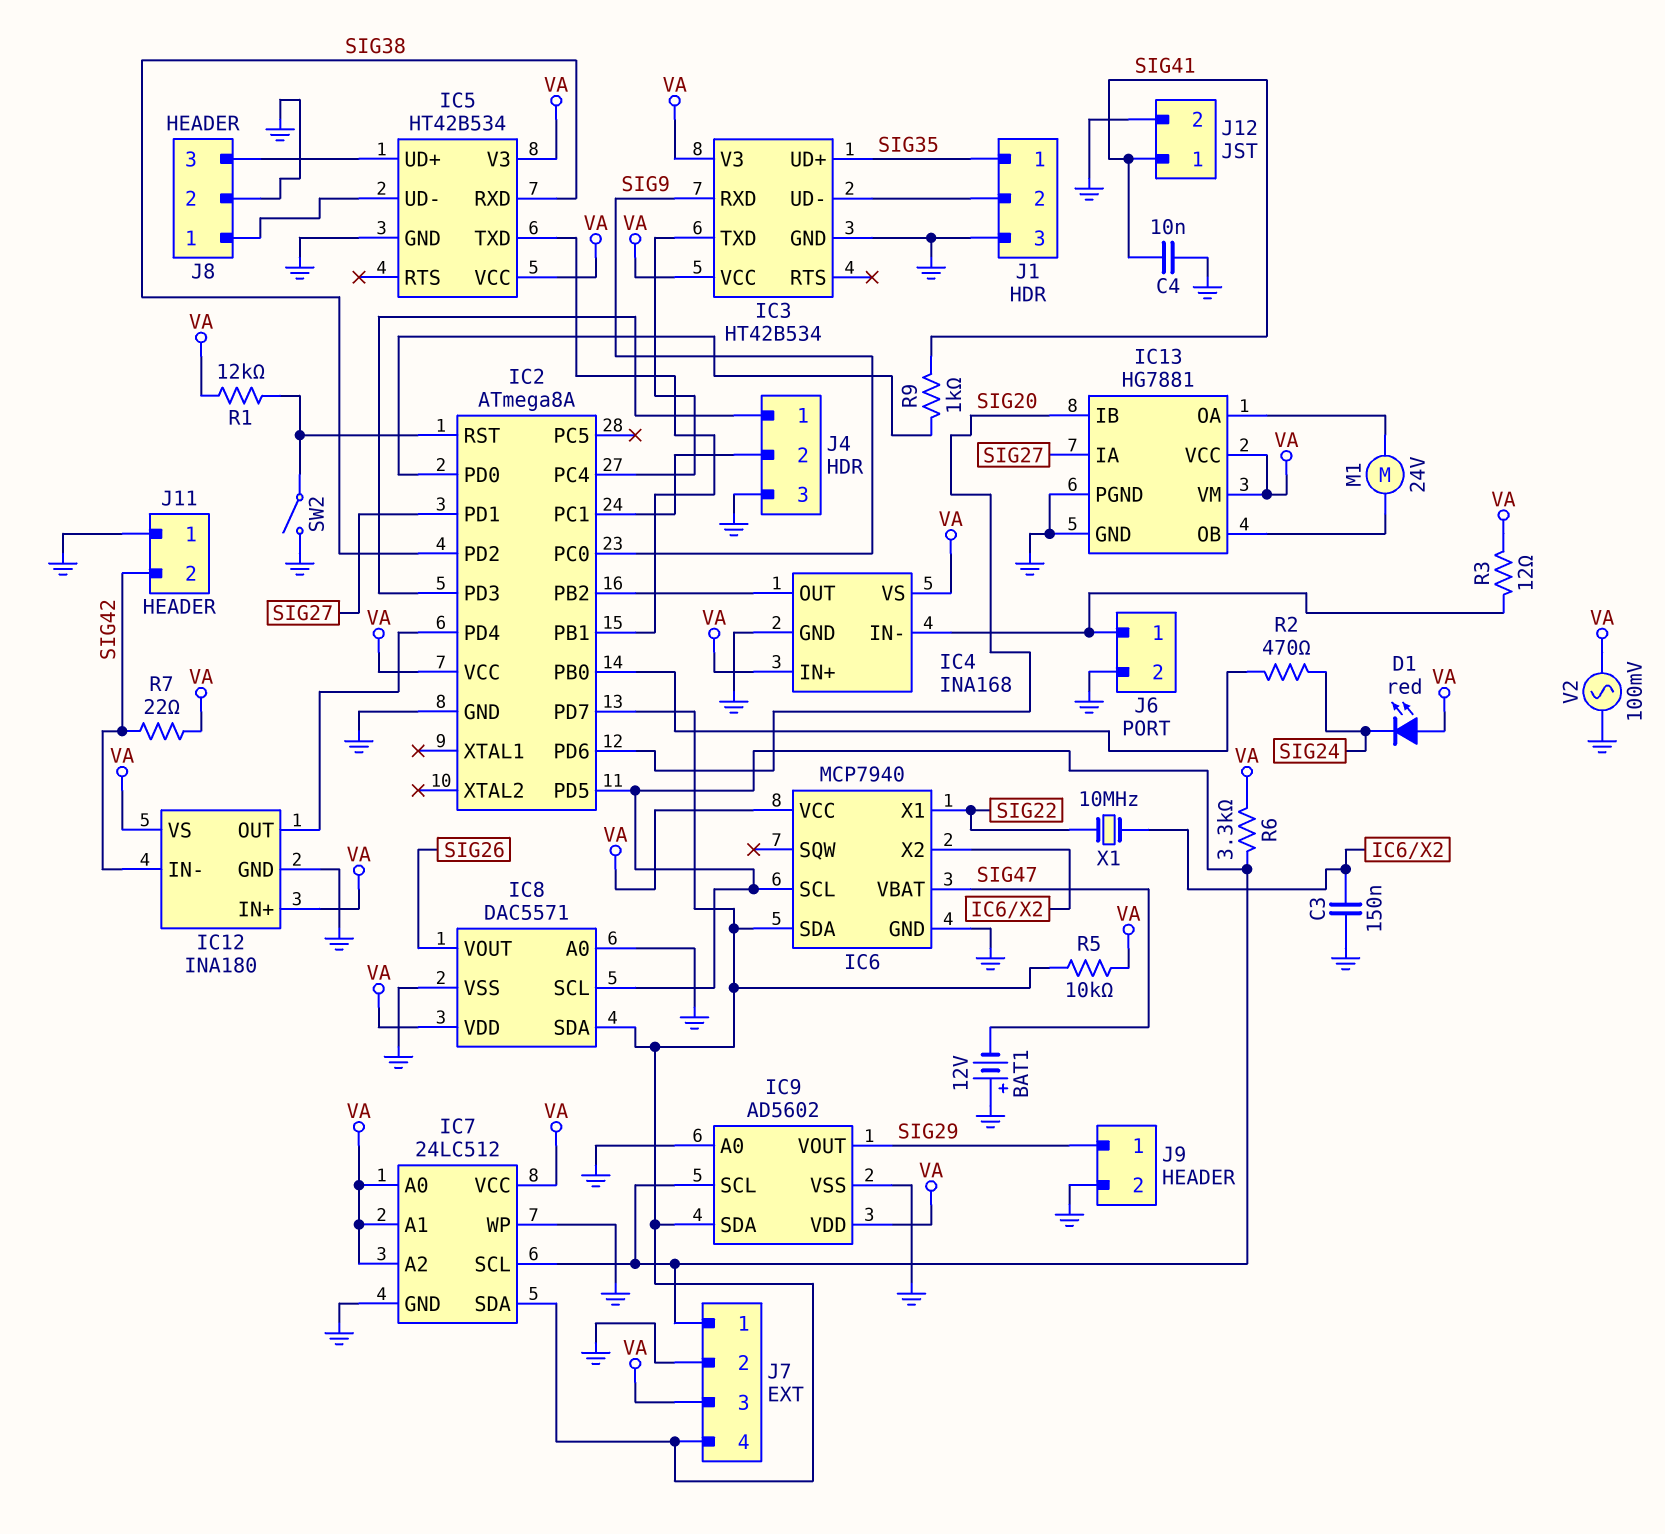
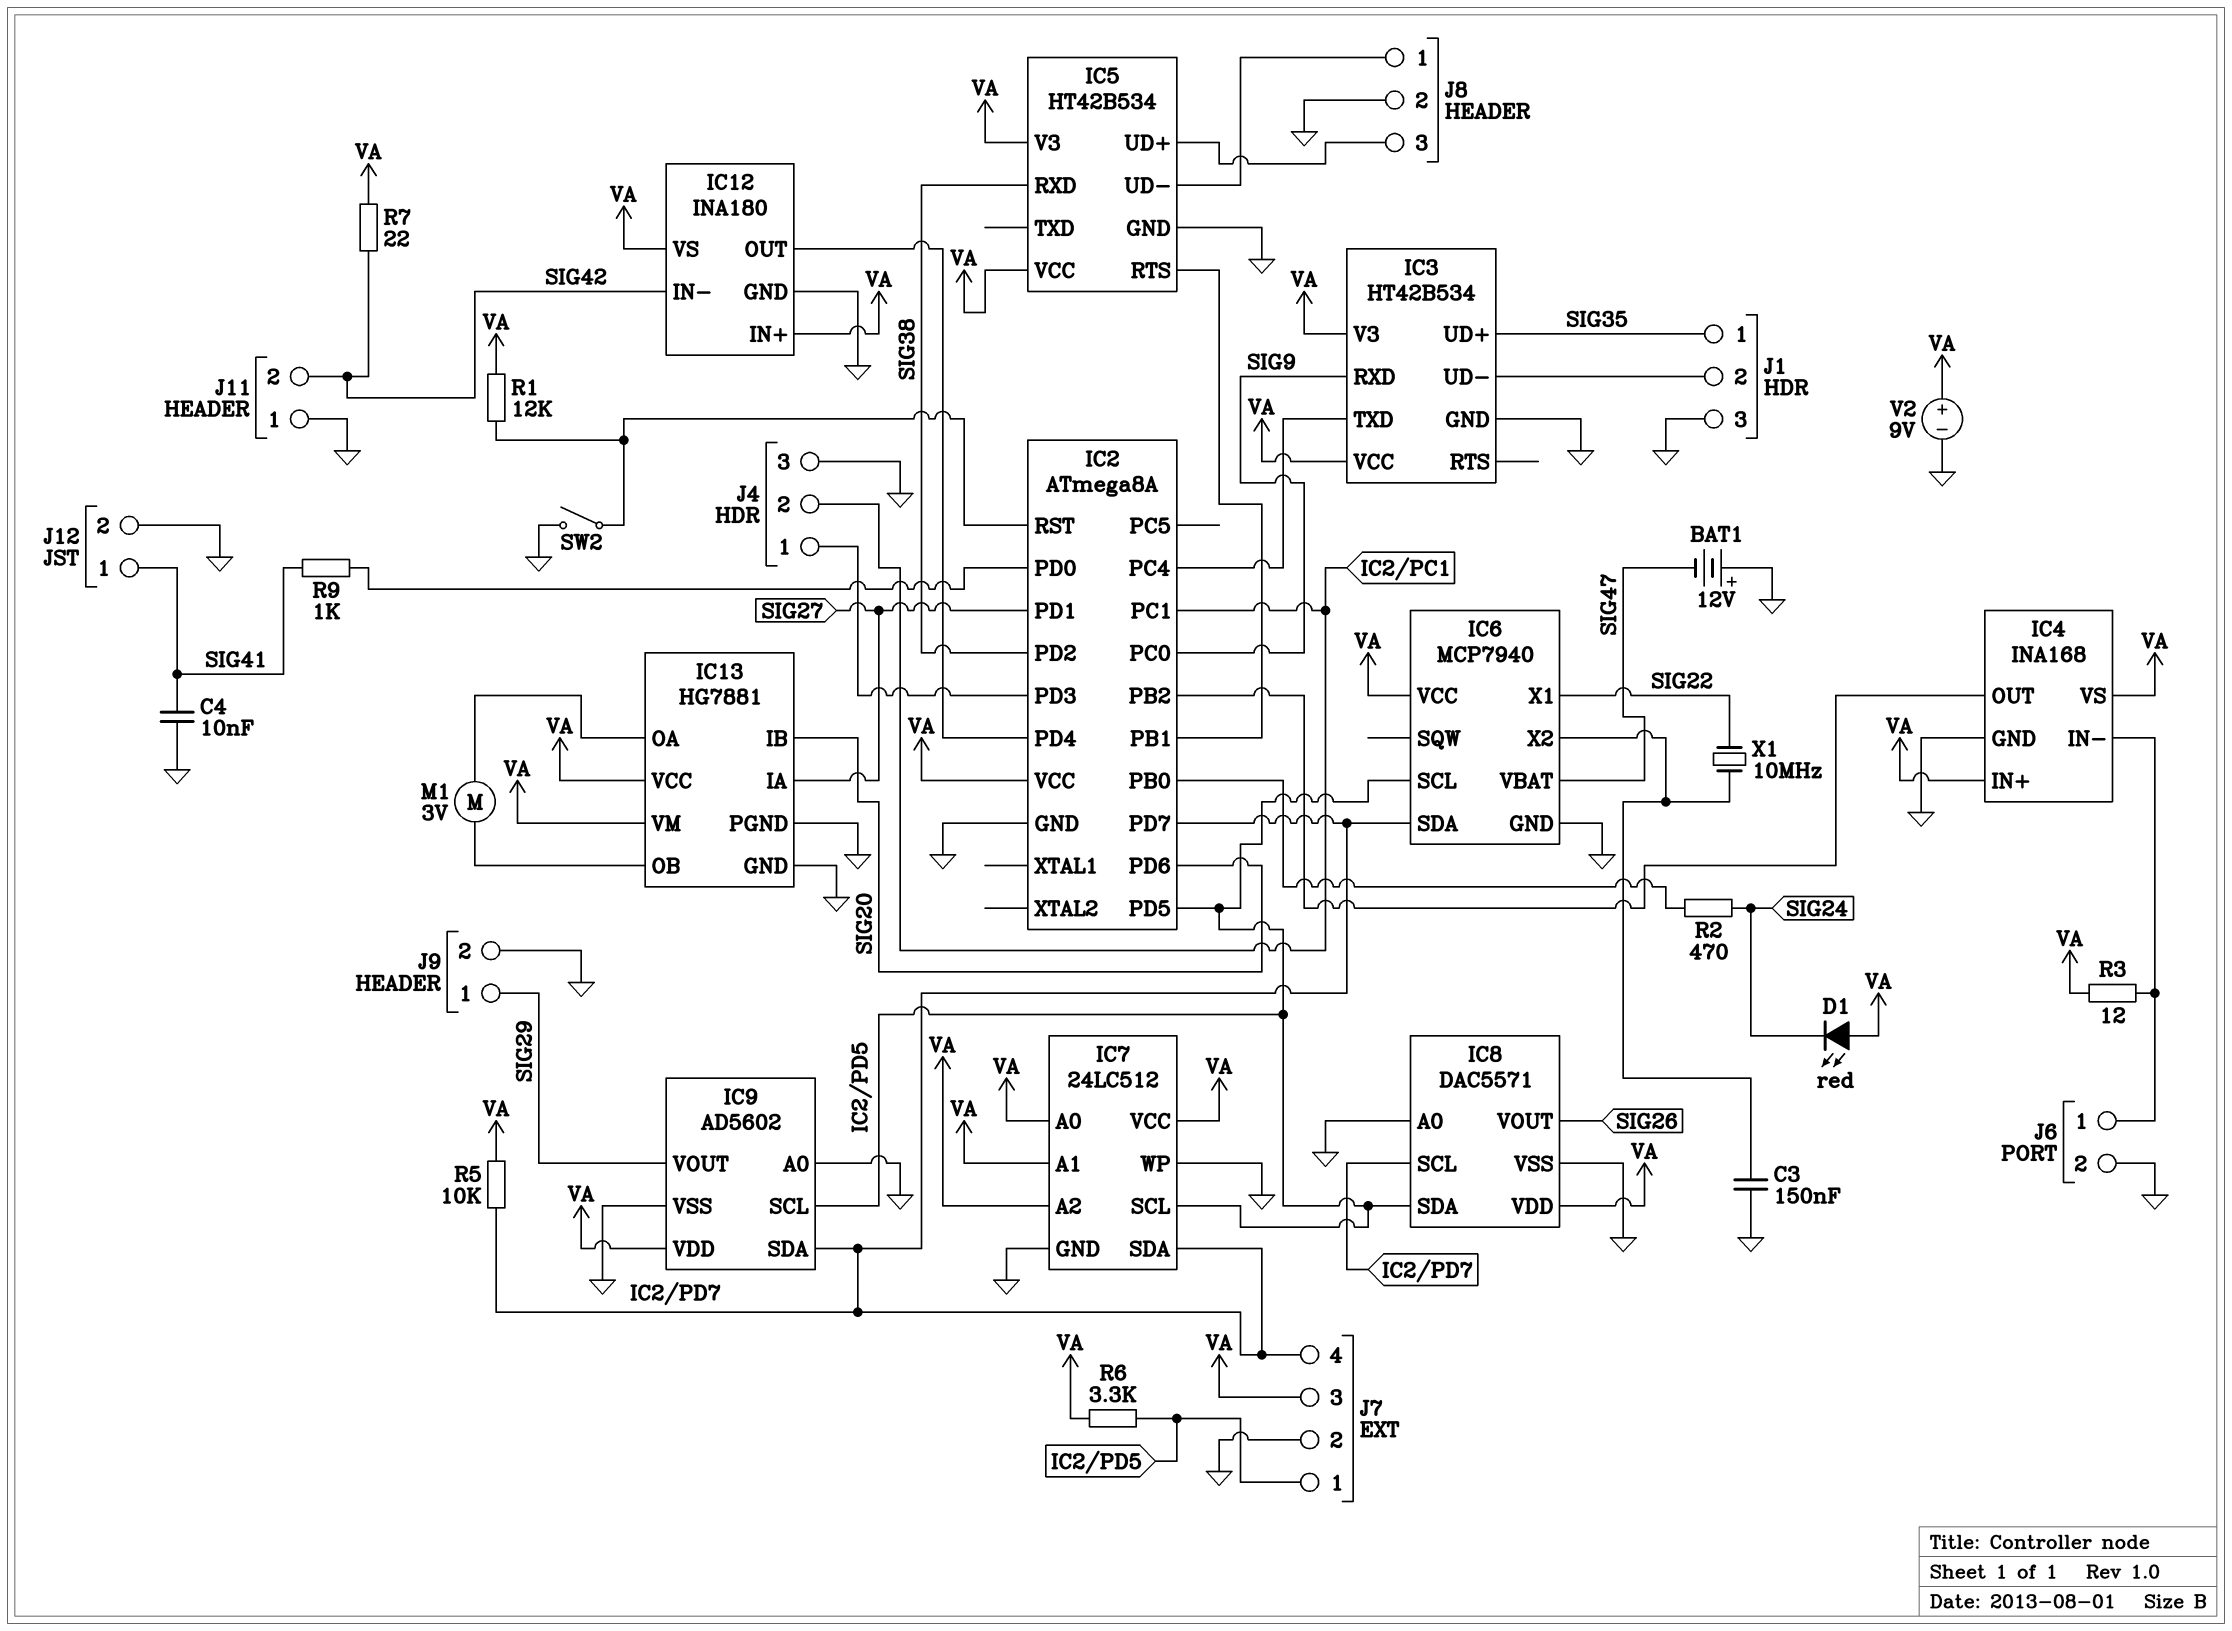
IC5 pin RTS: none -> IC2/PB1
IC5 pin TXD: IC2/PB1 -> none
IC8 pin SCL: IC2/PD5 -> IC2/PD7
IC8 pin SDA: IC2/PD7 -> IC2/PD5
M1: motor 24V (IC13/OA, IC13/OB) -> motor 3V (IC13/OA, IC13/OB)
V2: AC 100mV (GND, VA) -> 9V (plus VA, minus GND)

